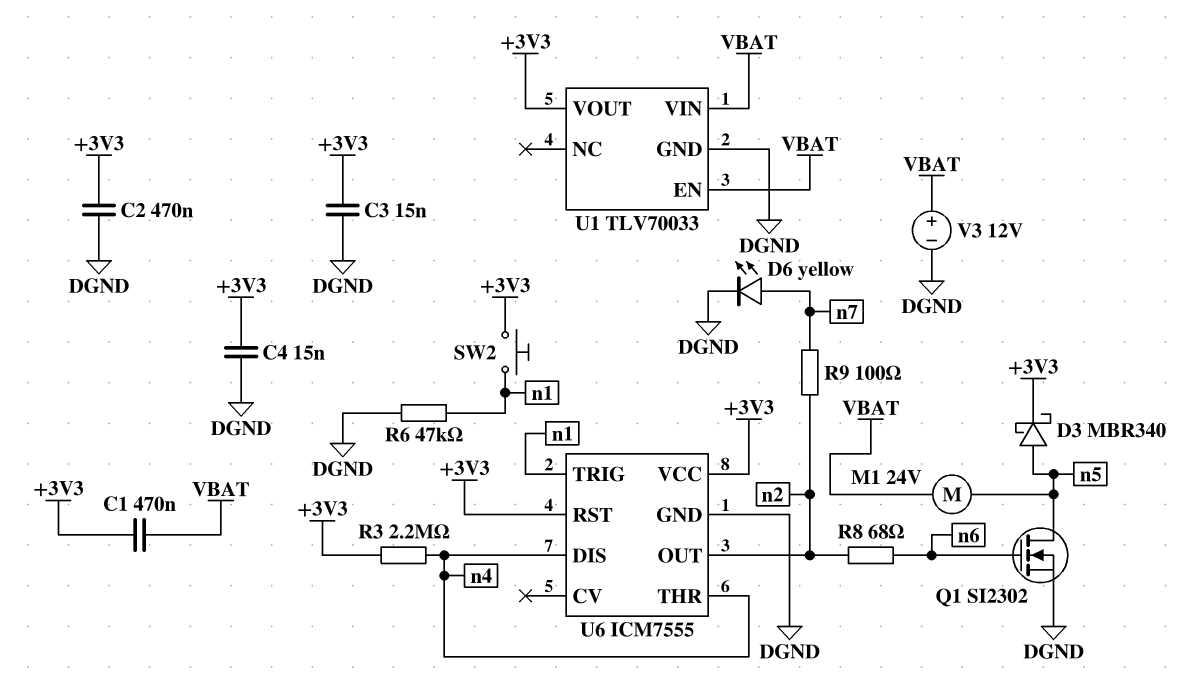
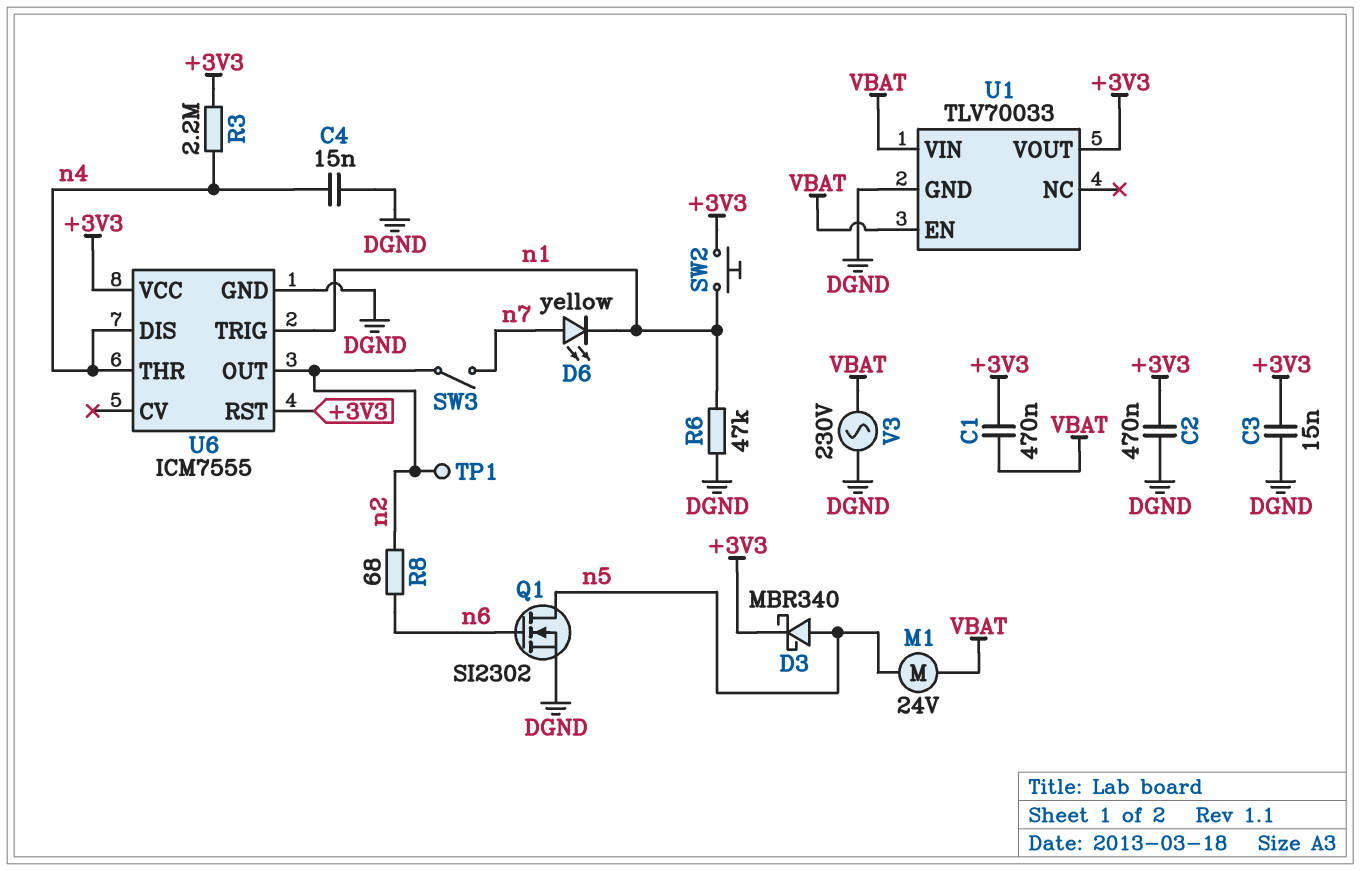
C4: 15nF (+3V3, DGND) -> 15nF (DGND, n4)
D6: LED yellow (A n7, K DGND) -> LED yellow (A n7, K n1)
R9: 100 (n2, n7) -> none
SW3: none -> switch (n2, n7)
TP1: none -> test point (n2)
V3: 12V (plus VBAT, minus DGND) -> AC 230V (DGND, VBAT)

